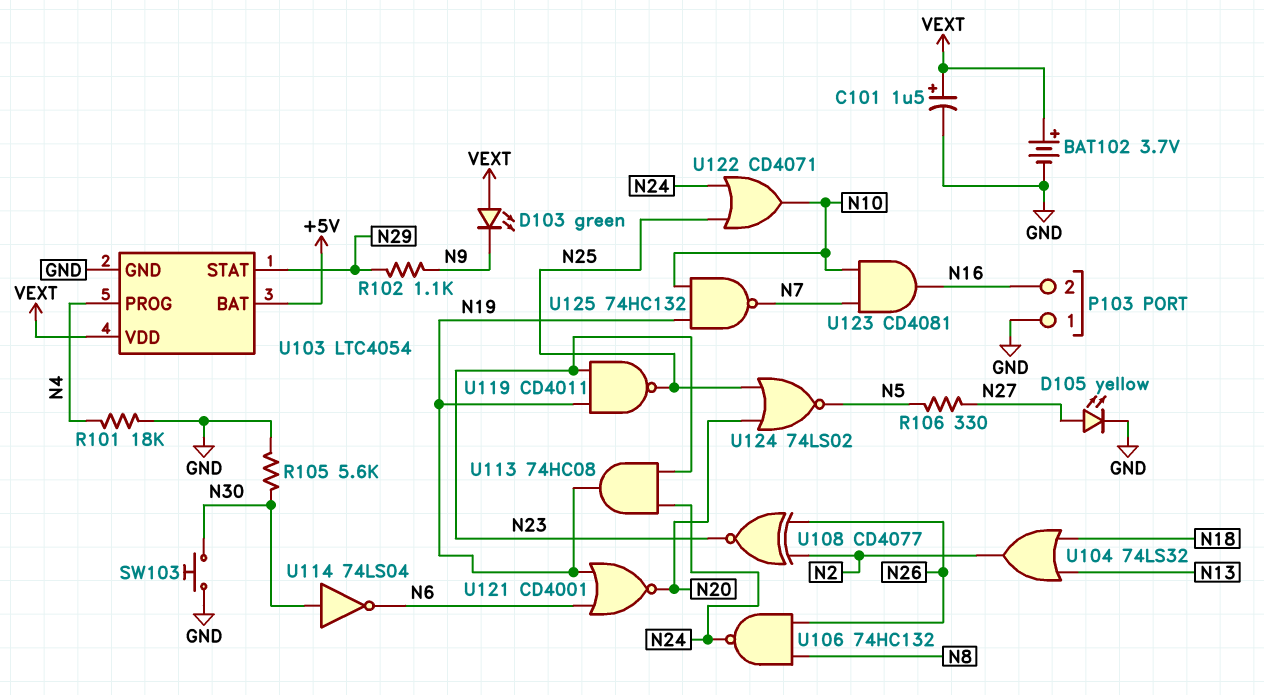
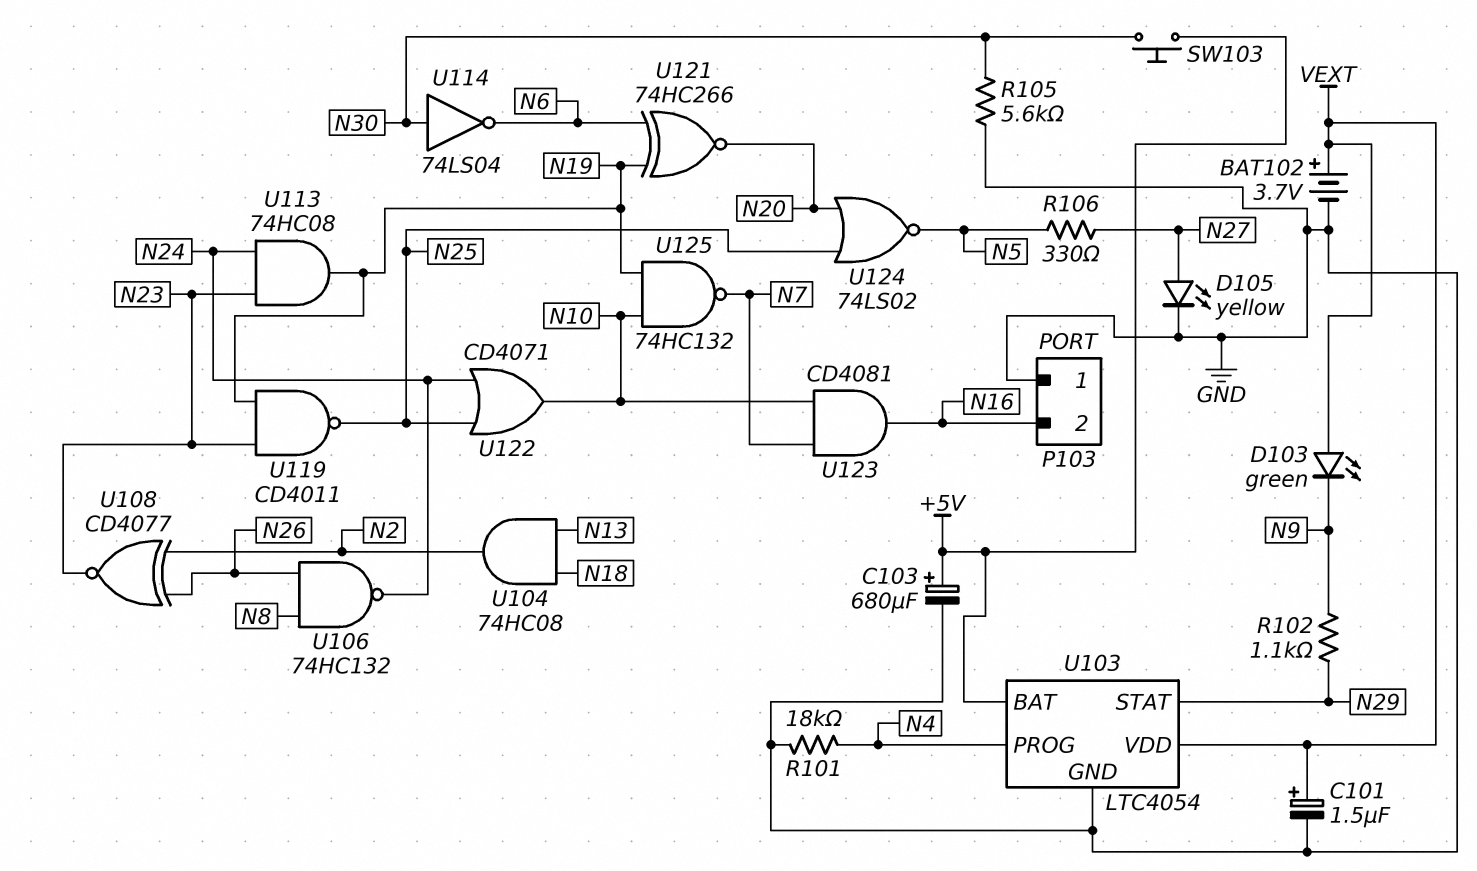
C103: none -> 680uF (plus +5V, minus GND)
SW103: button (GND, N30) -> button (+5V, N30)
U104: OR 74LS32 (in N13, in N18, out N2) -> AND 74HC08 (in N13, in N18, out N2)
U121: NOR CD4001 (in N6, in N19, out N20) -> XNOR 74HC266 (in N6, in N19, out N20)

